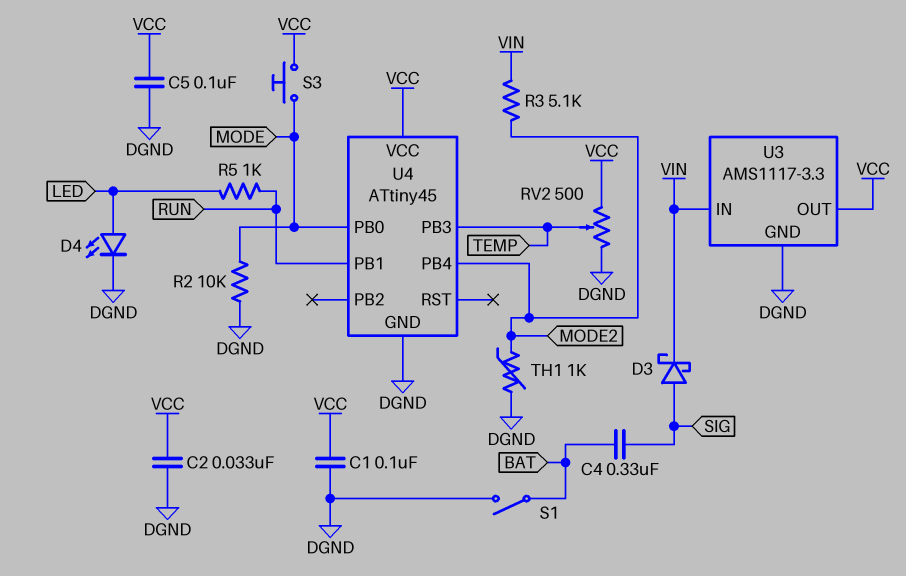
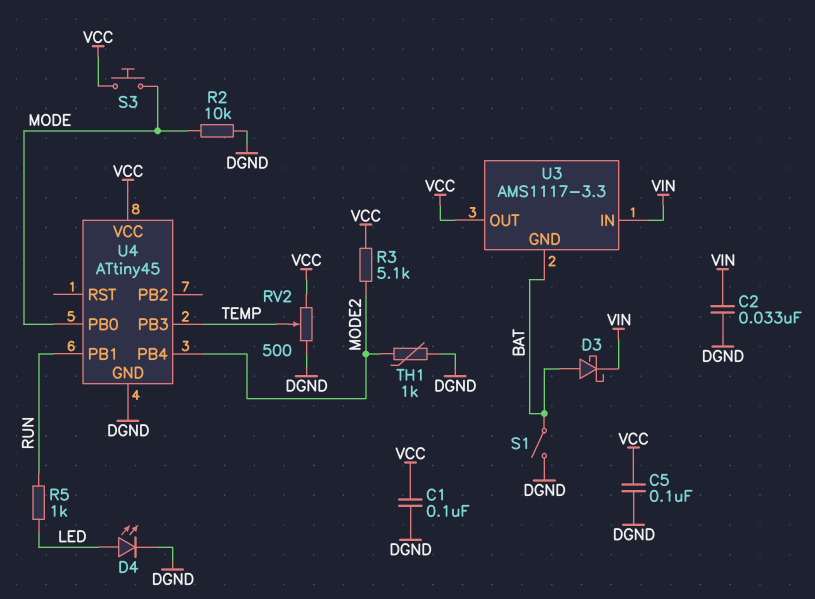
C2: 33nF (DGND, VCC) -> 33nF (DGND, VIN)
C4: 330nF (BAT, SIG) -> none
D3: schottky (A SIG, K VIN) -> schottky (A BAT, K VIN)
R3: 5.1k (MODE2, VIN) -> 5.1k (MODE2, VCC)
U3 pin GND: DGND -> BAT

